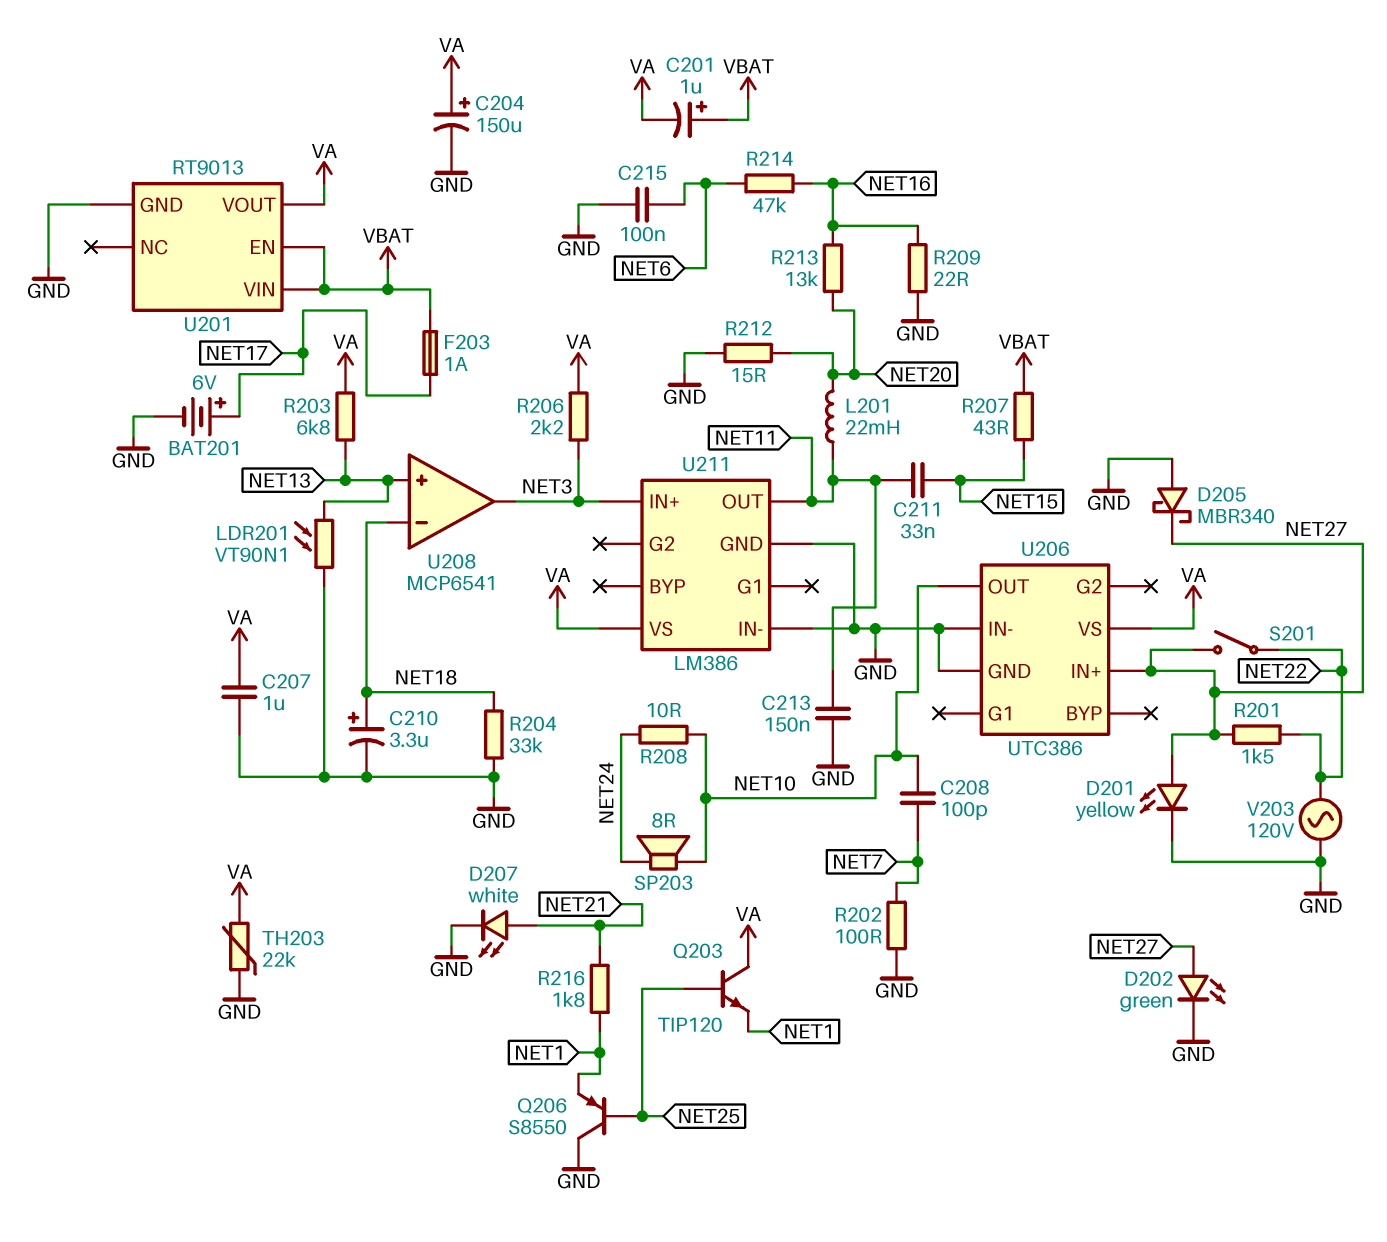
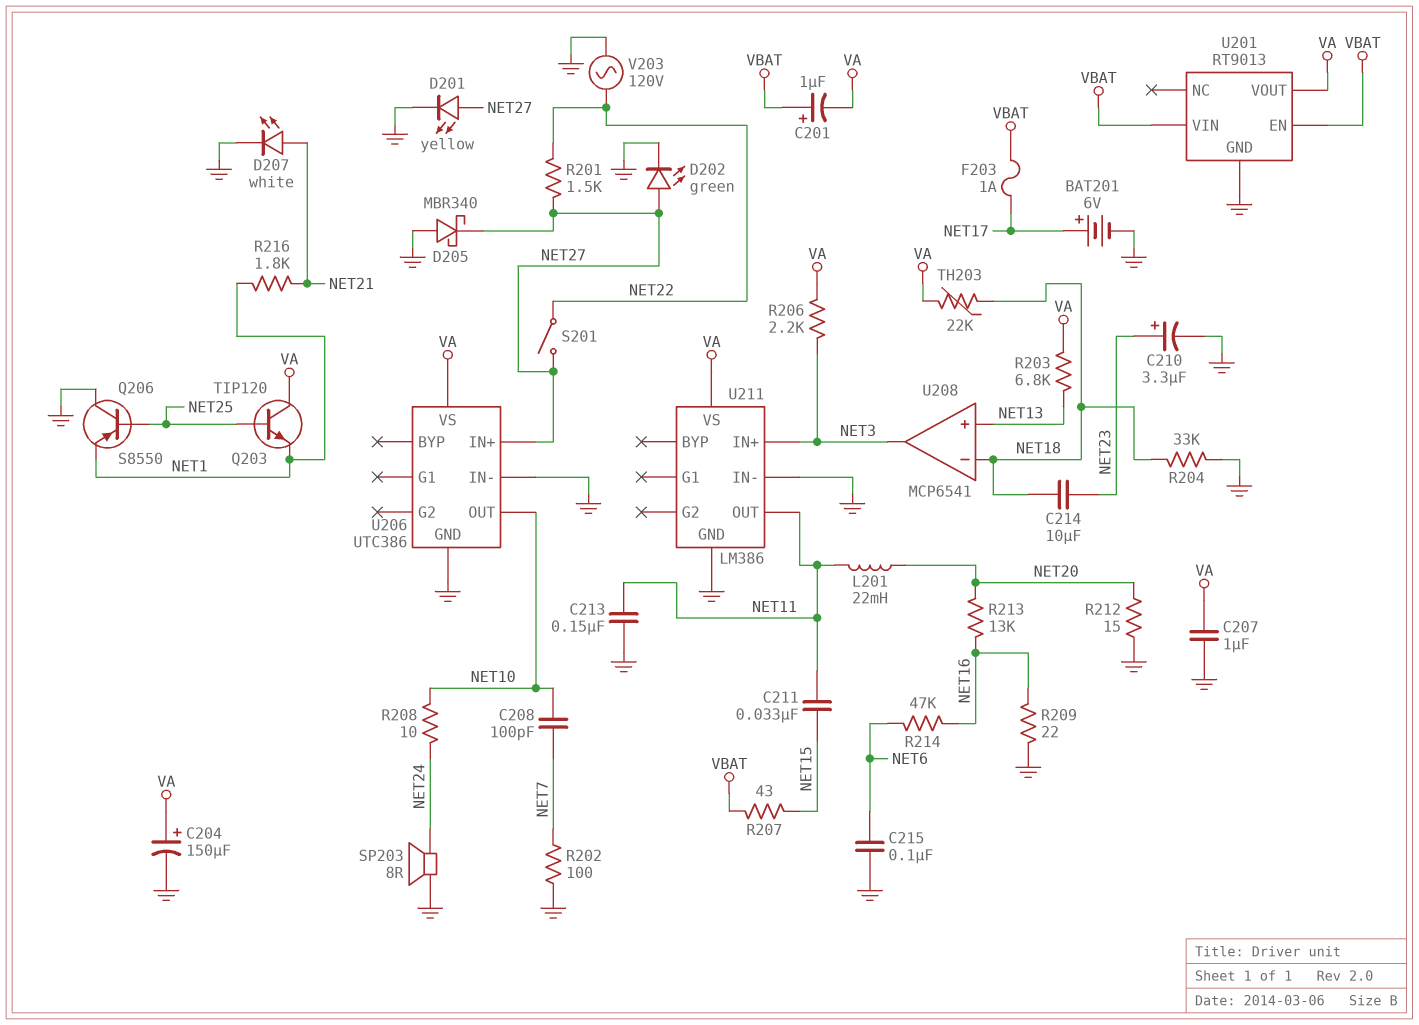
C210: 3.3uF (plus NET18, minus GND) -> 3.3uF (plus NET23, minus GND)
C214: none -> 10uF (NET18, NET23)
LDR201: VT90N1 (GND, NET13) -> none
SP203: speaker 8R (NET10, NET24) -> speaker 8R (GND, NET24)
TH203: 22k (GND, VA) -> 22k (NET18, VA)

